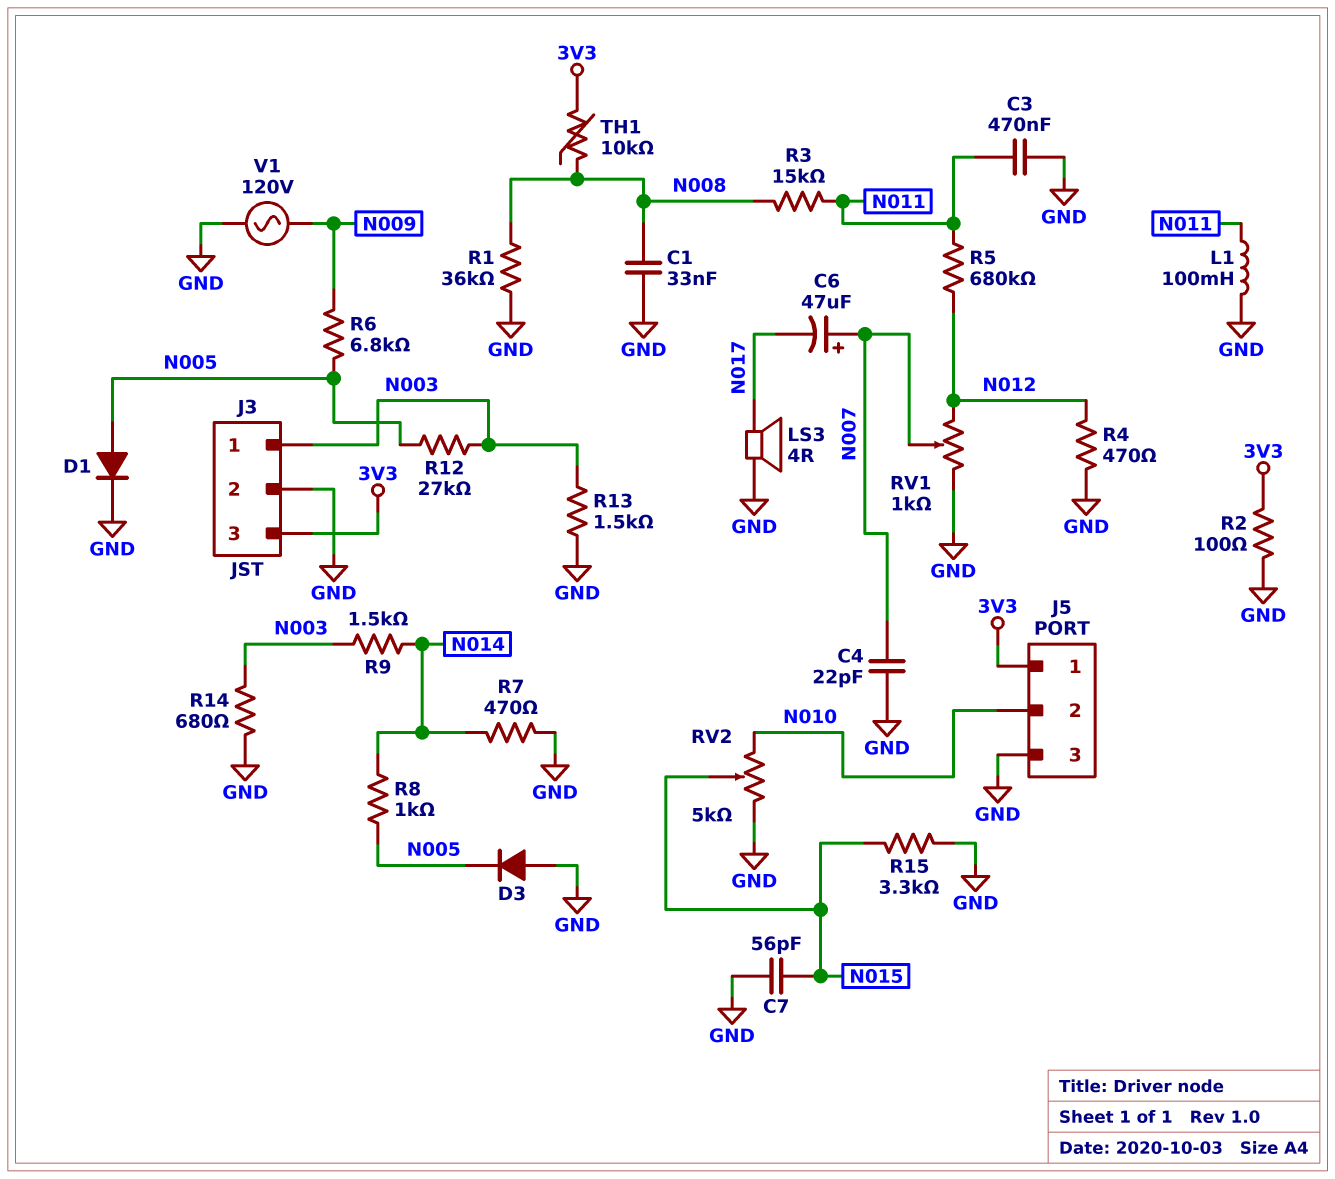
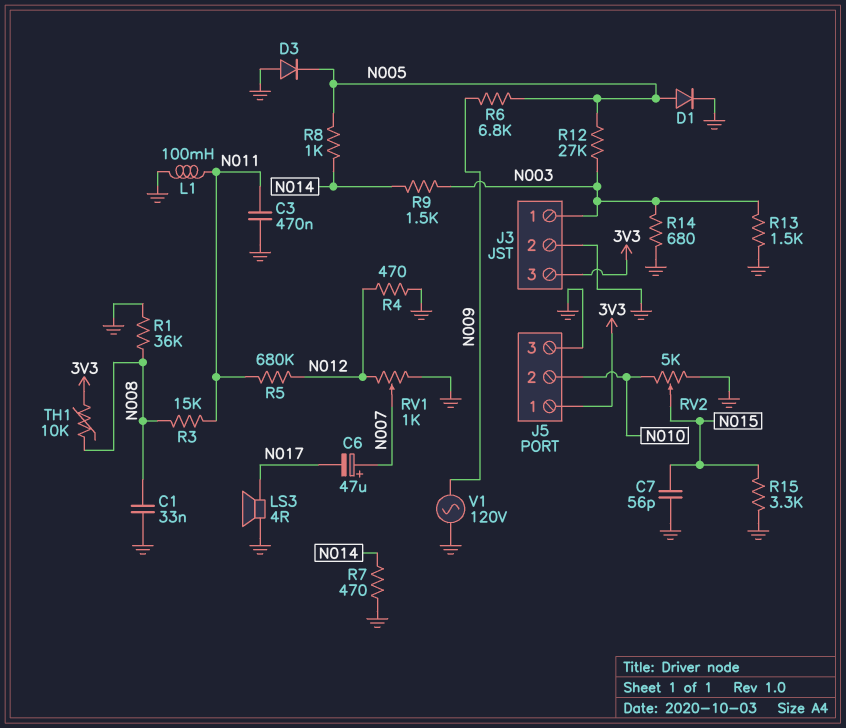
C4: 22pF (GND, N007) -> none
R2: 100 (3V3, GND) -> none

